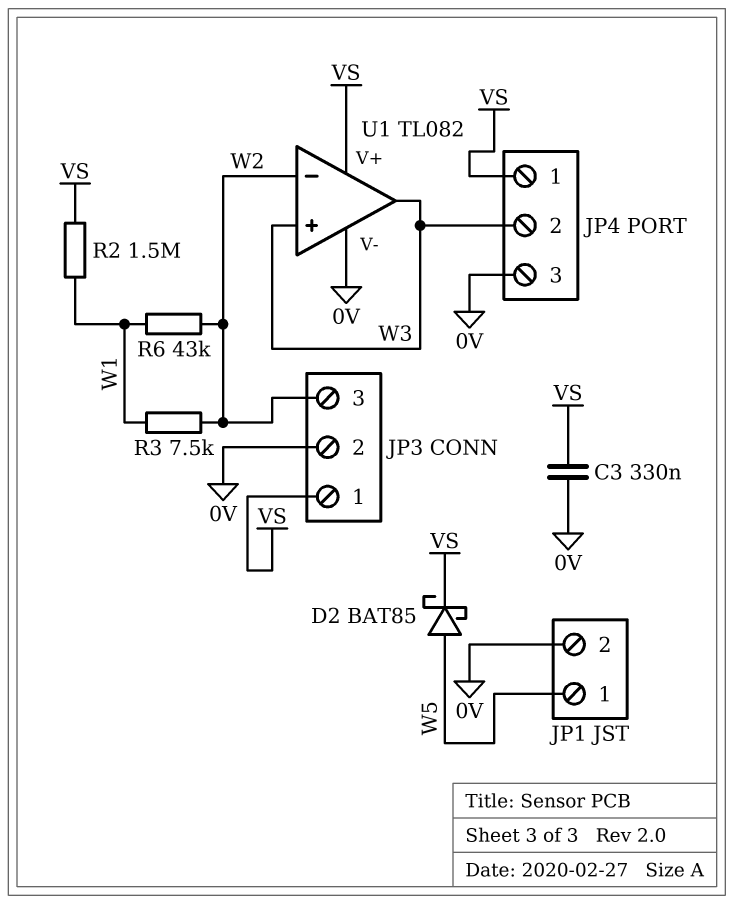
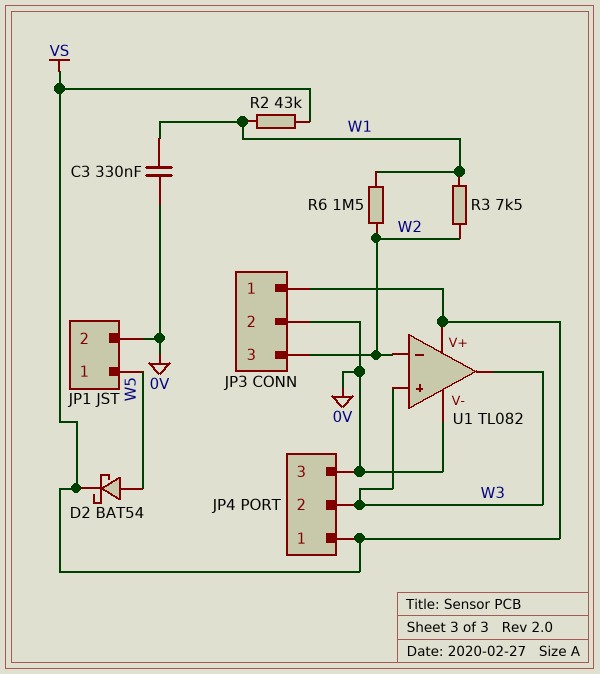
C3: 330nF (0V, VS) -> 330nF (0V, W1)
D2: schottky BAT85 (A W5, K VS) -> schottky BAT54 (A W5, K VS)
R2: 1.5M (VS, W1) -> 43k (VS, W1)
R6: 43k (W1, W2) -> 1.5M (W1, W2)

